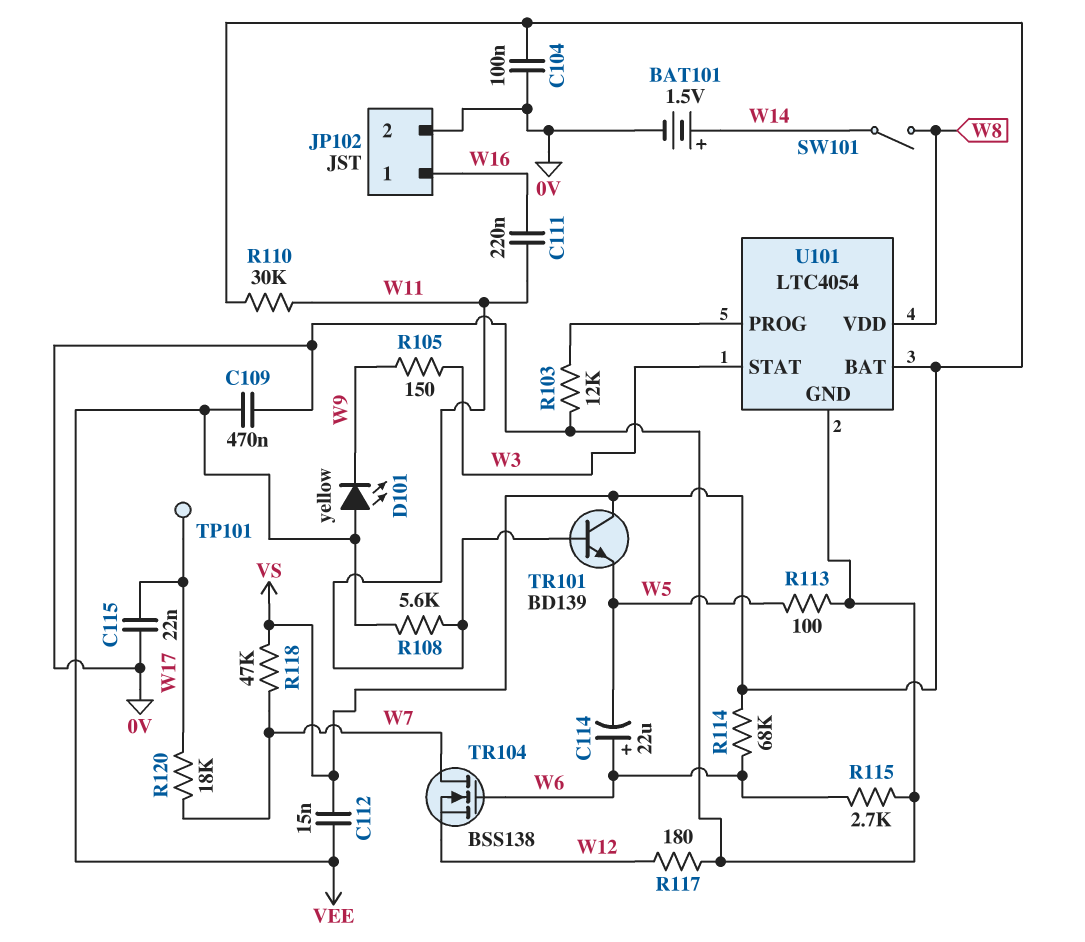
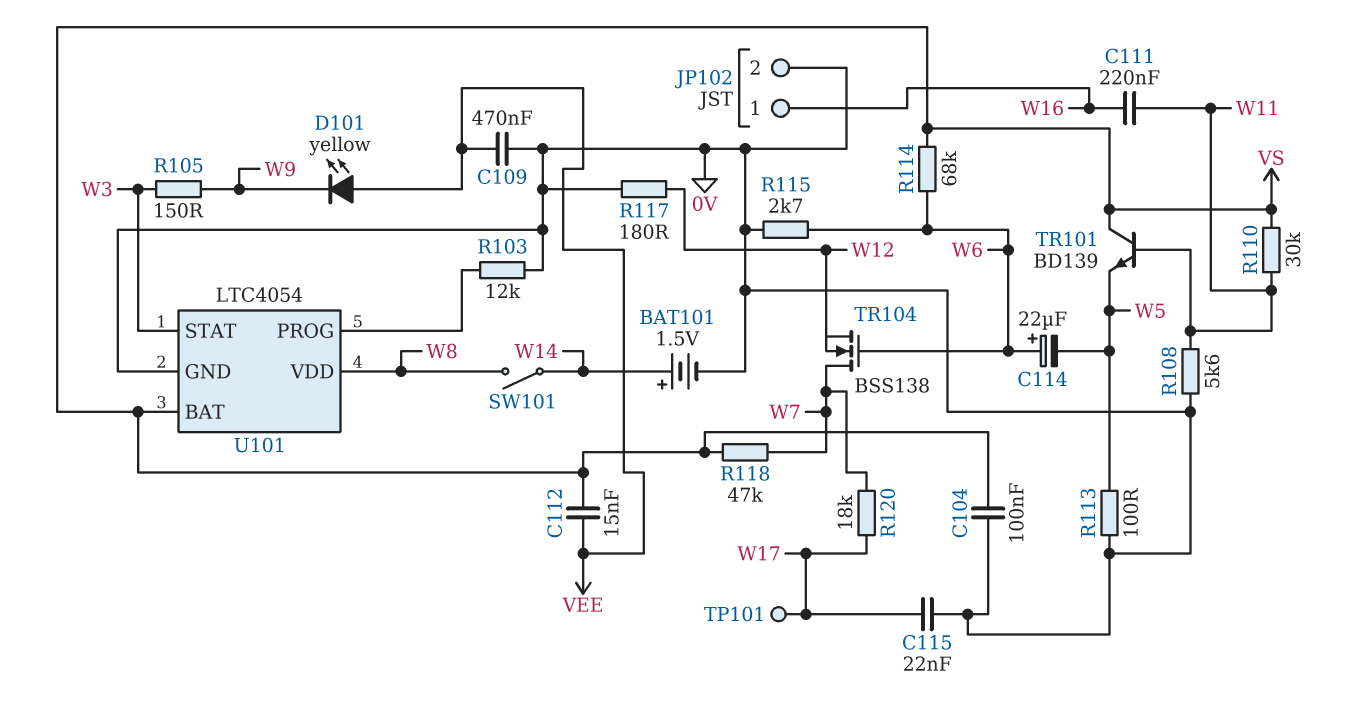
R108: 5.6k (VEE, W11) -> 5.6k (0V, W11)

